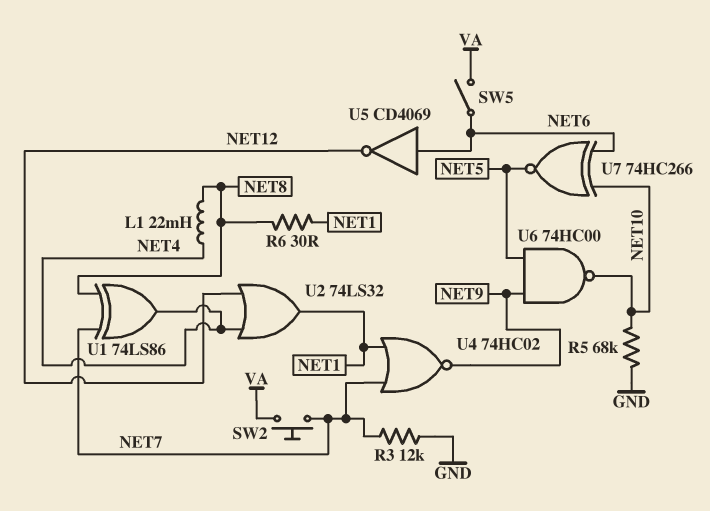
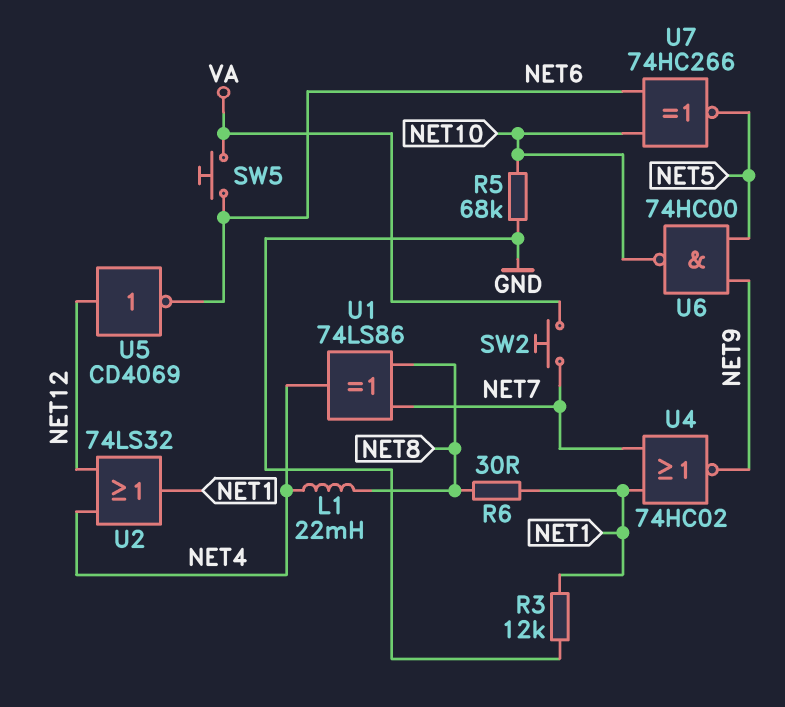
R3: 12k (GND, NET7) -> 12k (GND, NET1)
SW5: switch (NET6, VA) -> button (NET6, VA)
U5: NOT CD4069 (in NET6, out NET12) -> NOT CD4069 (in NET12, out NET6)

